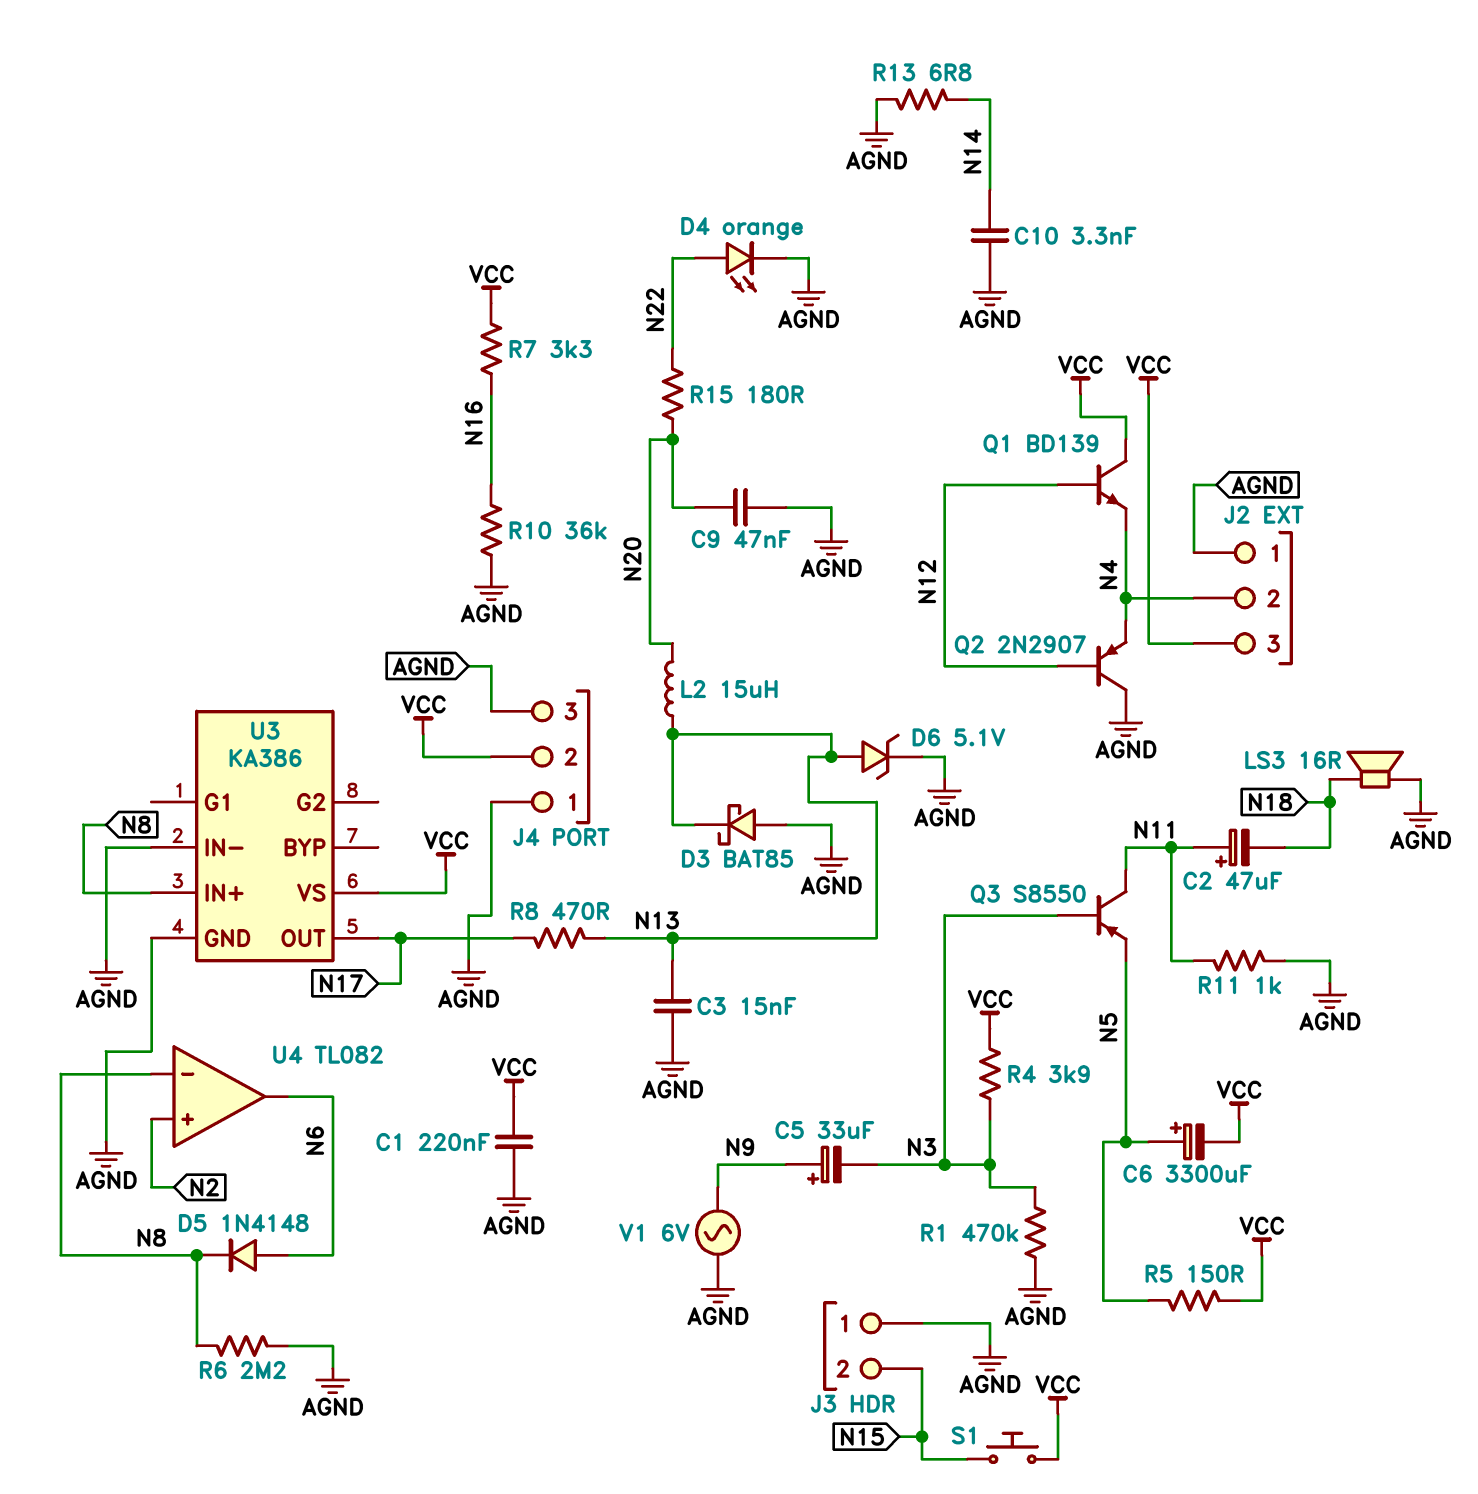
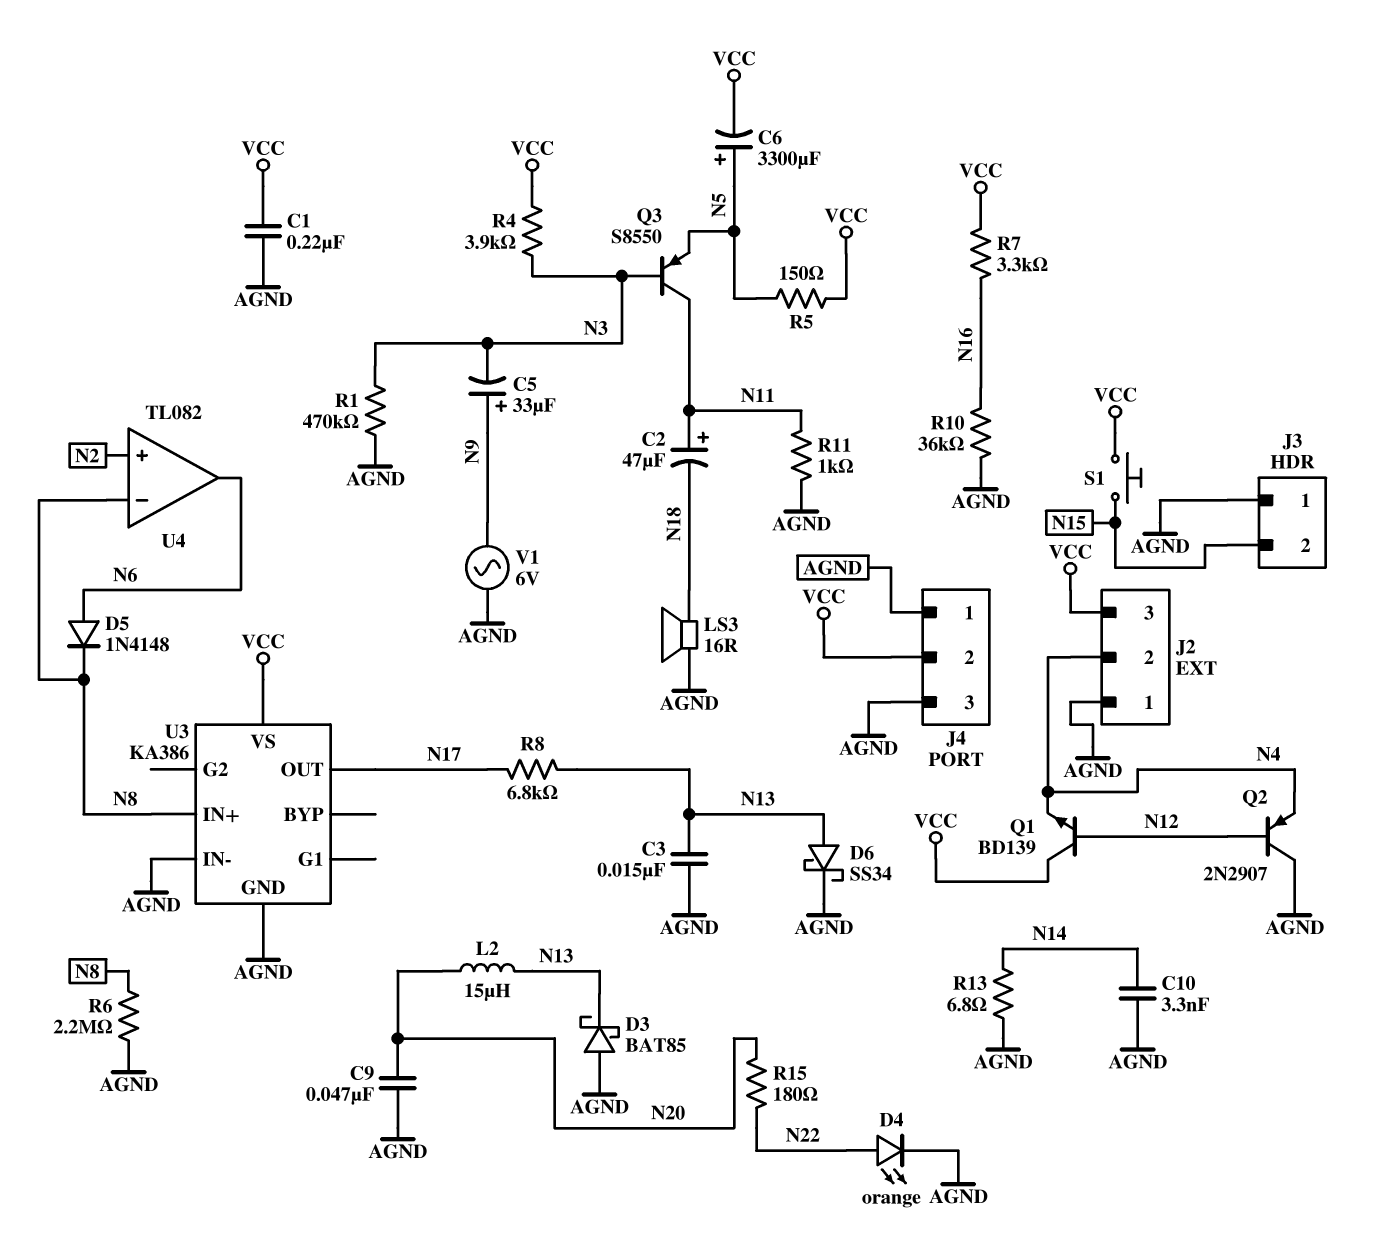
D6: zener 5.1V (A N13, K AGND) -> schottky SS34 (A N13, K AGND)
R8: 470 (N13, N17) -> 6.8k (N13, N17)

